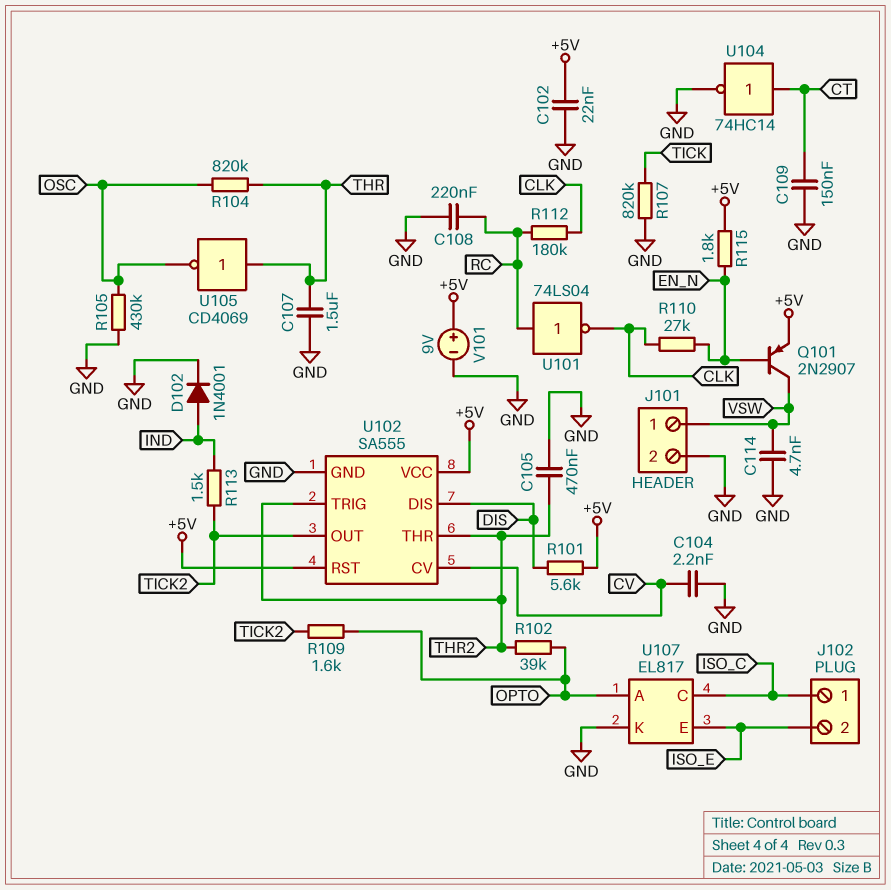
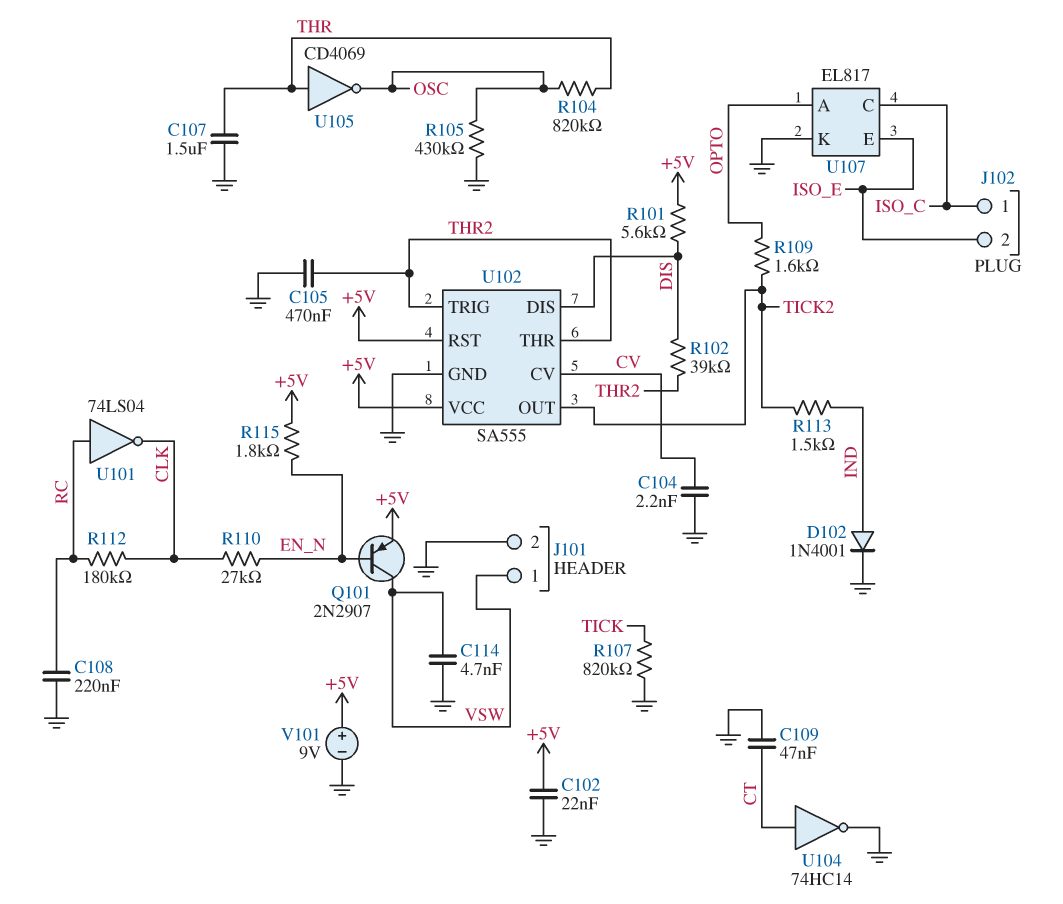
C109: 150nF (CT, GND) -> 47nF (CT, GND)
R102: 39k (OPTO, THR2) -> 39k (DIS, THR2)

